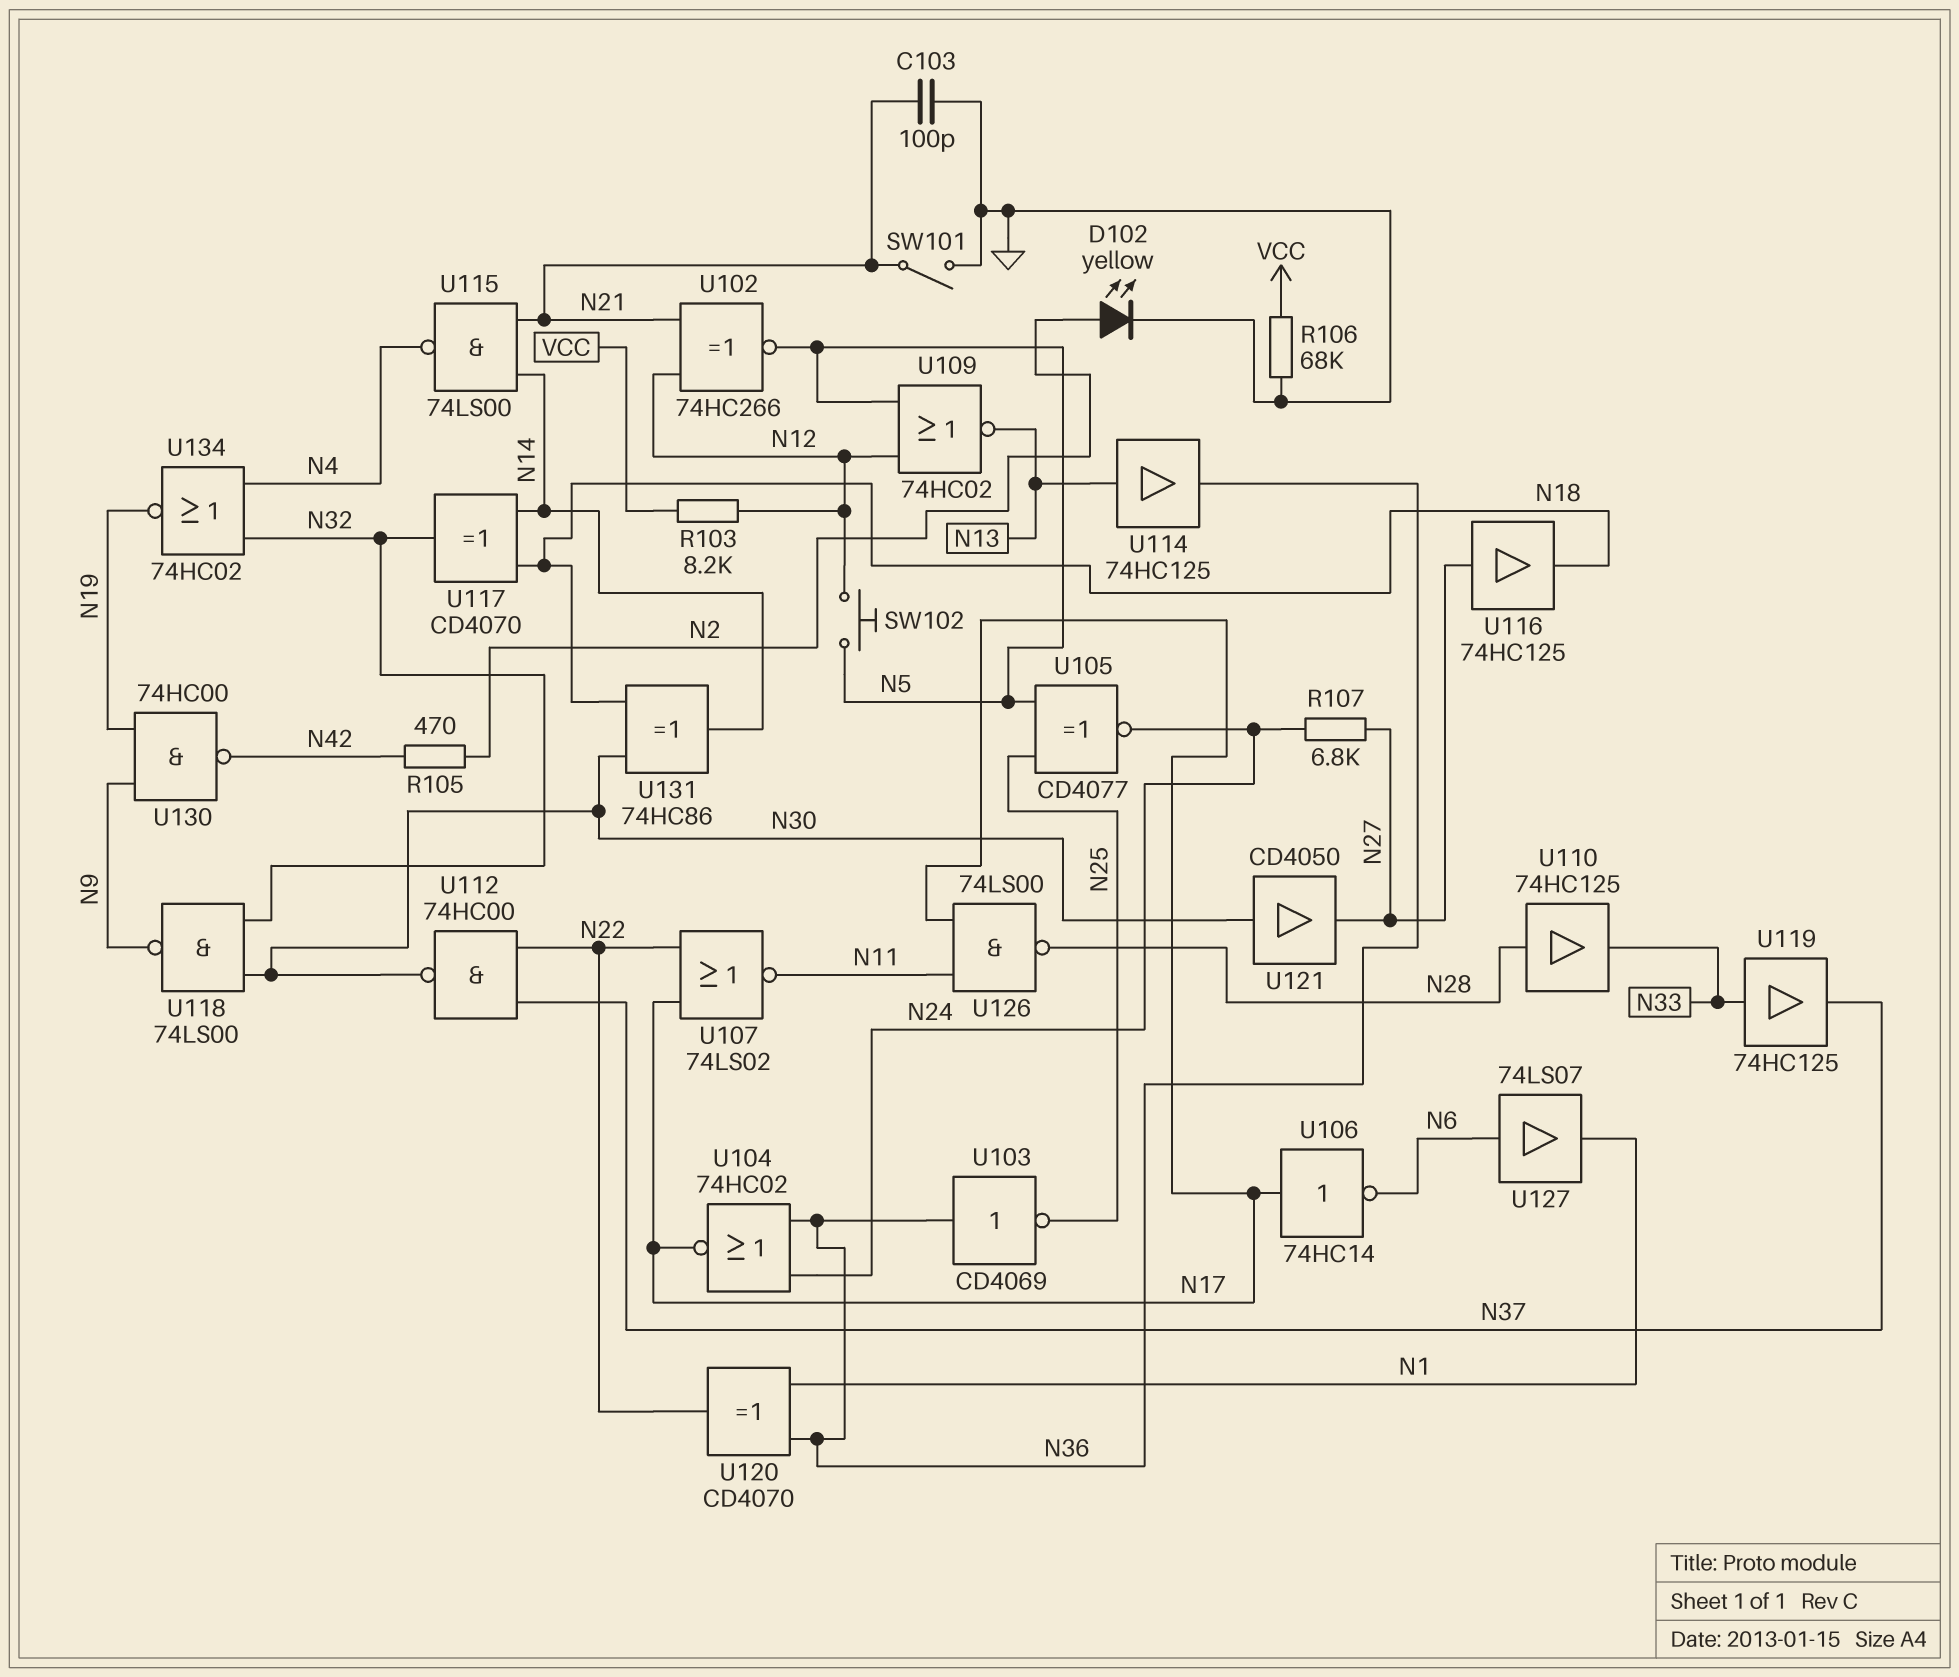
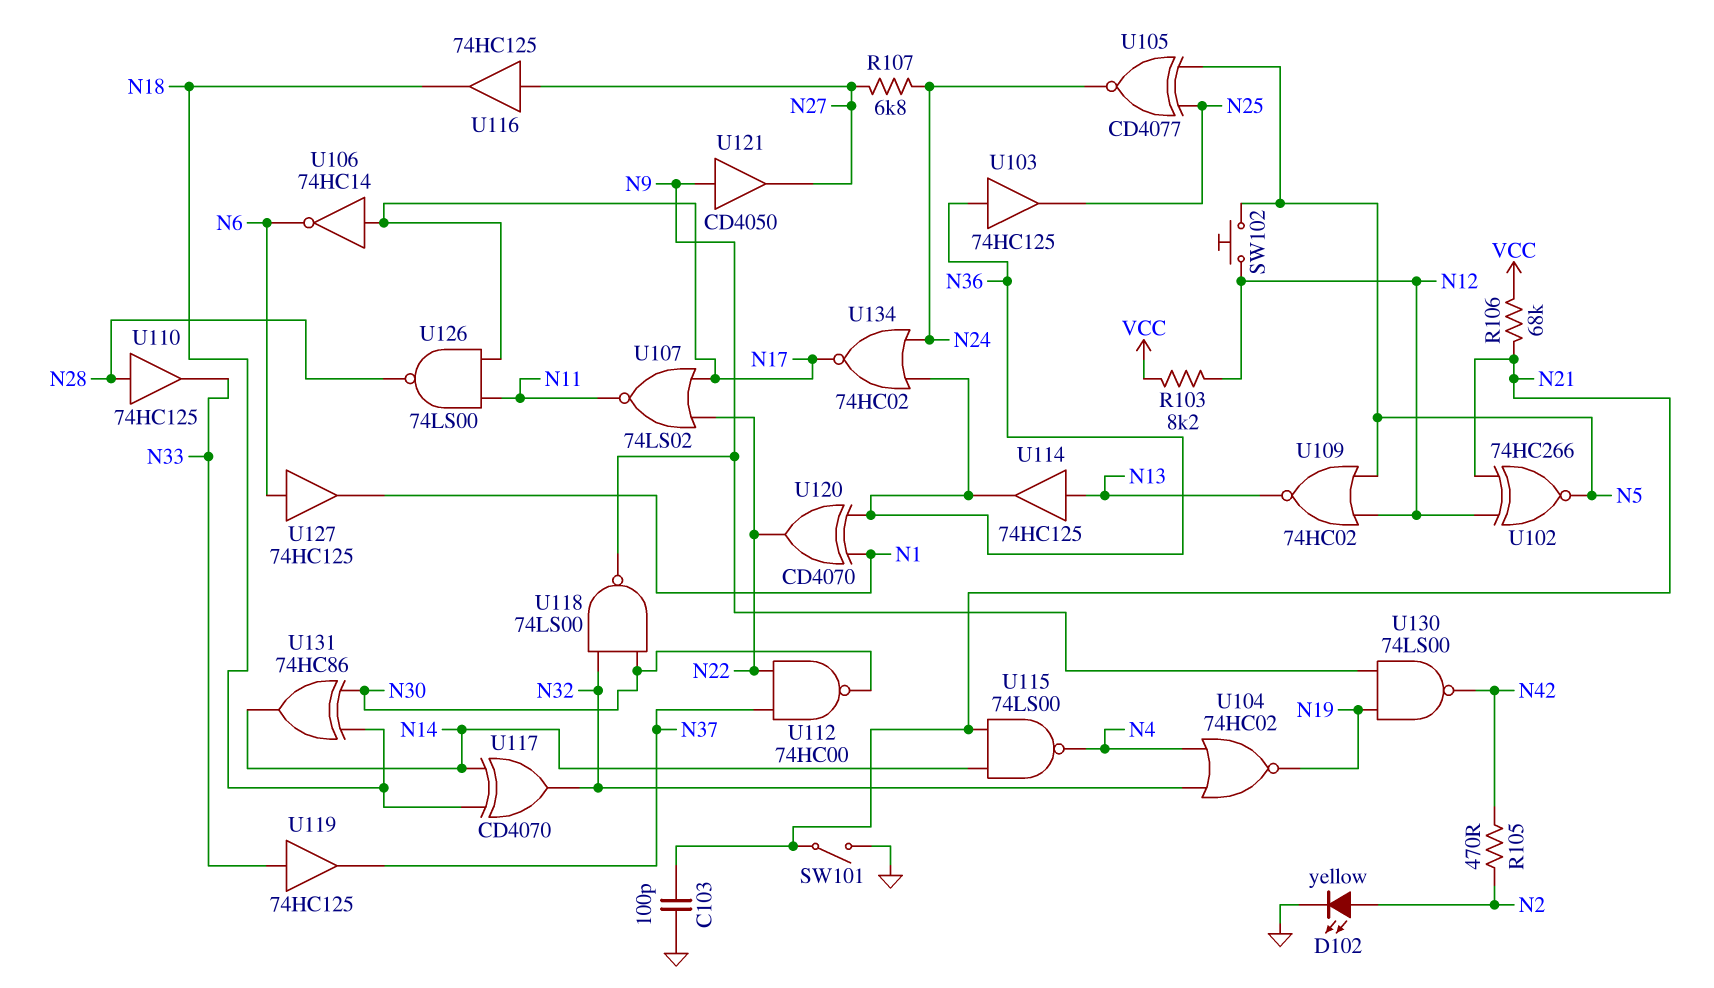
R106: 68k (GND, VCC) -> 68k (N21, VCC)
U103: NOT CD4069 (in N36, out N25) -> buffer 74HC125 (in N36, out N25)
U104: NOR 74HC02 (in N24, in N36, out N17) -> NOR 74HC02 (in N4, in N32, out N19)
U121: buffer CD4050 (in N30, out N27) -> buffer CD4050 (in N9, out N27)
U127: buffer 74LS07 (in N6, out N1) -> buffer 74HC125 (in N6, out N1)
U130: NAND 74HC00 (in N9, in N19, out N42) -> NAND 74LS00 (in N9, in N19, out N42)
U134: NOR 74HC02 (in N4, in N32, out N19) -> NOR 74HC02 (in N24, in N36, out N17)

